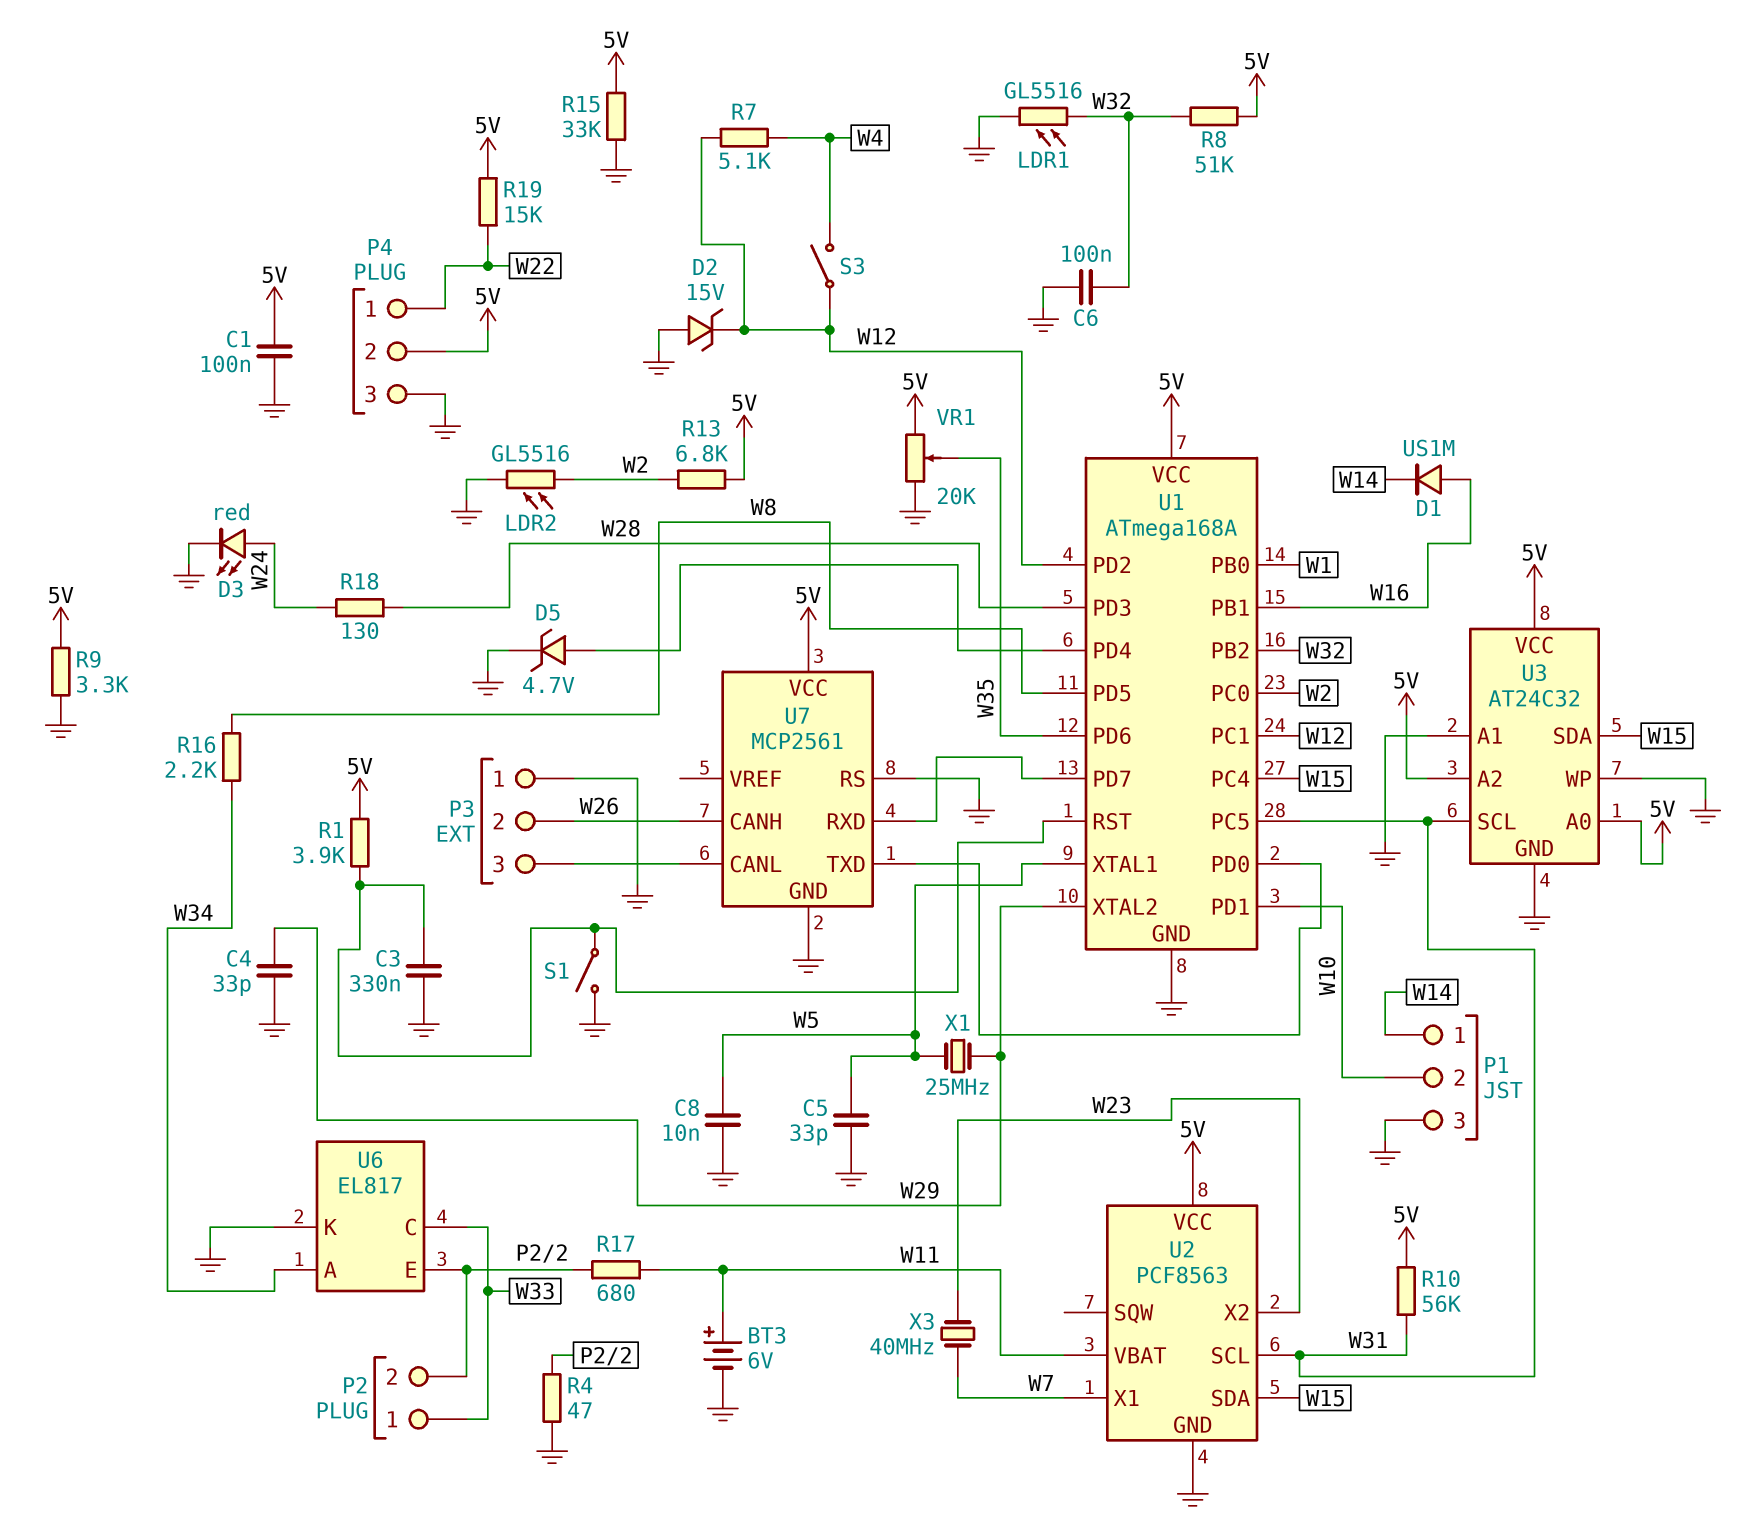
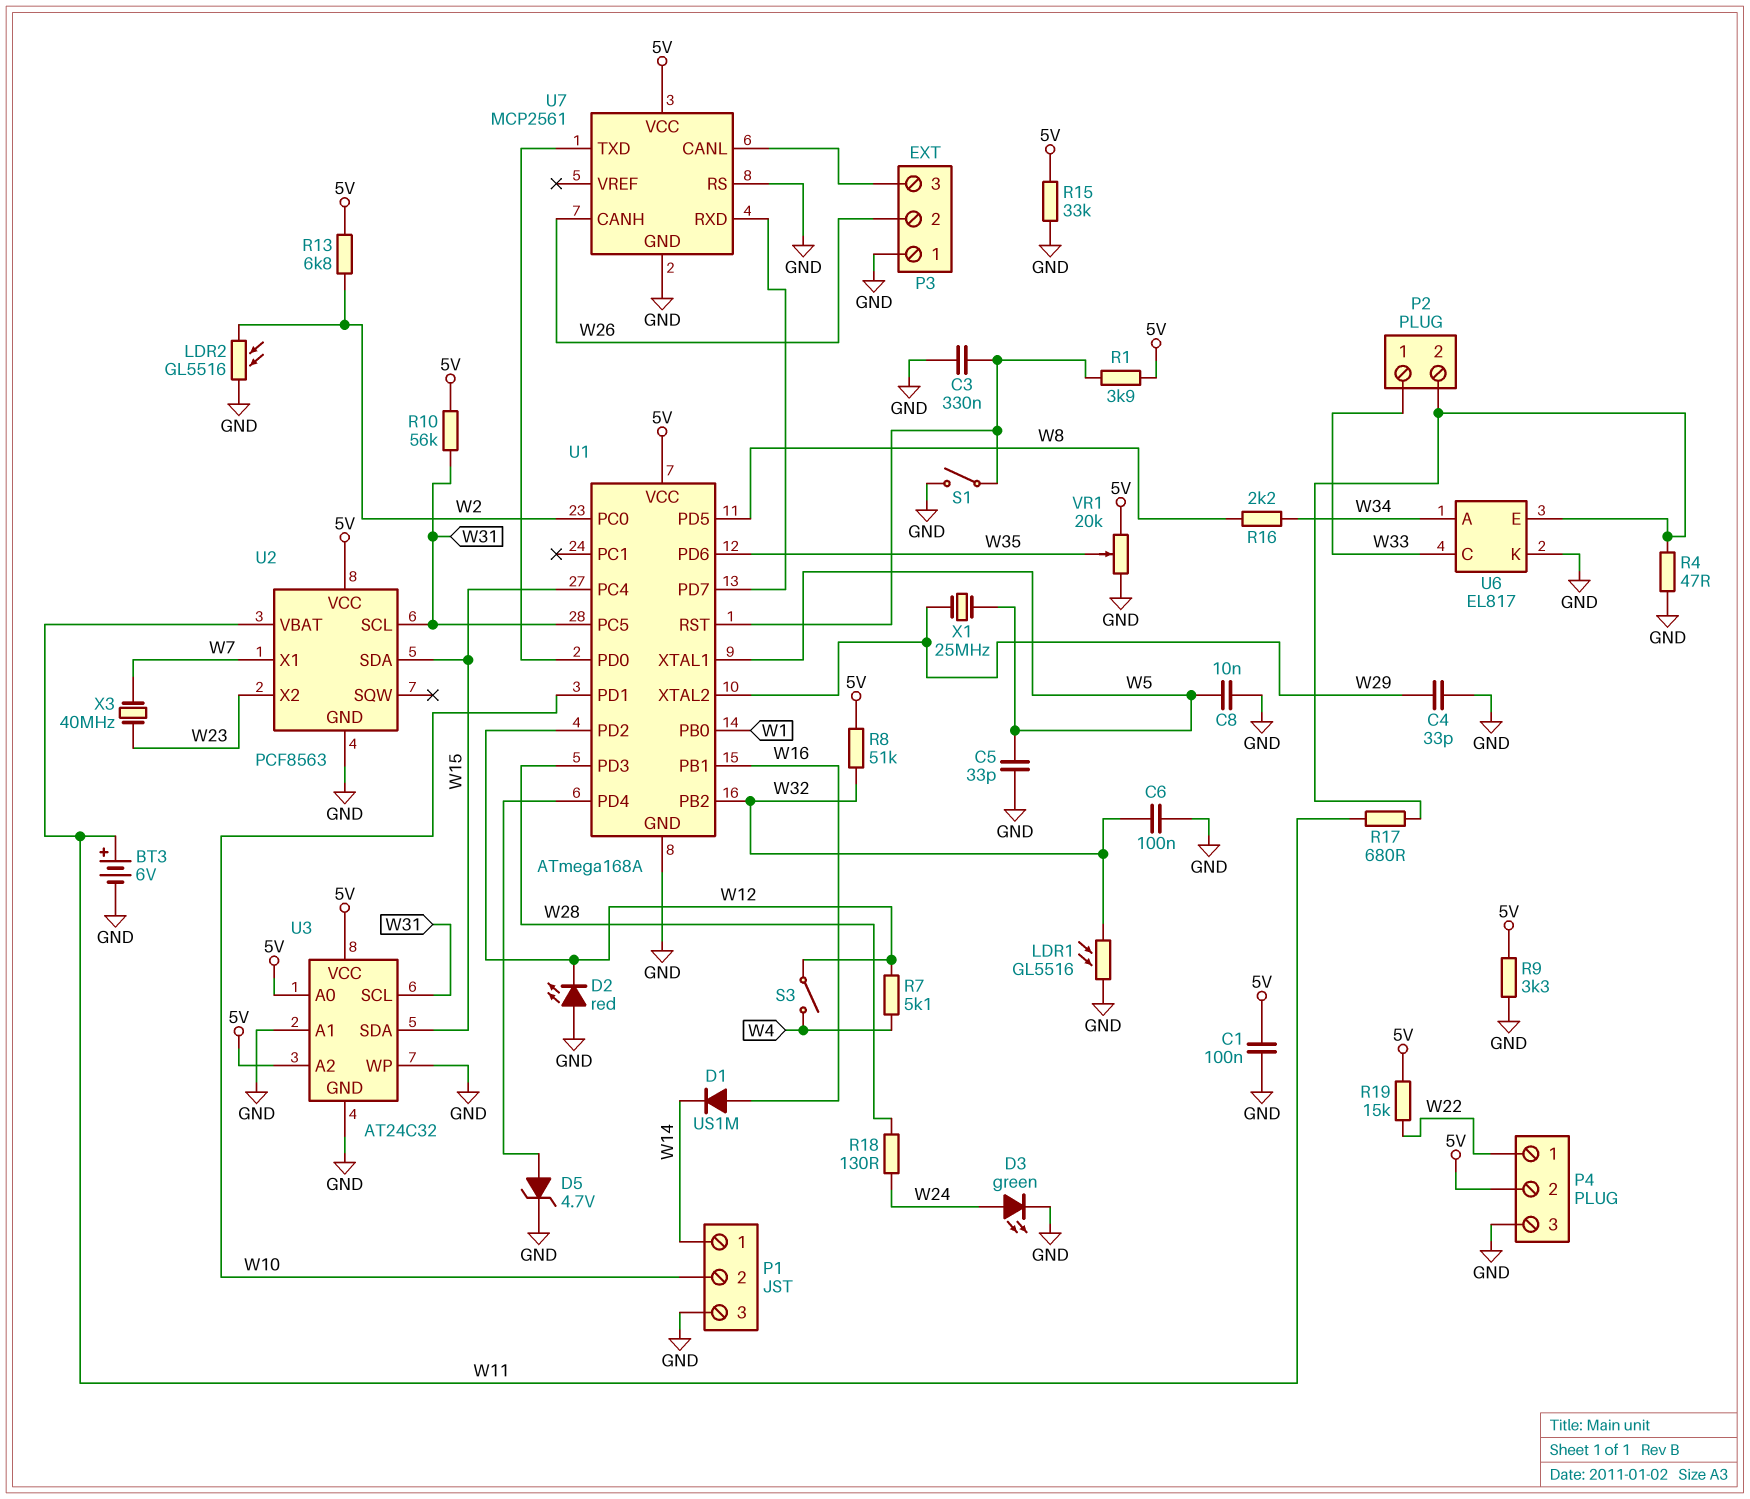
D2: zener 15V (A GND, K W12) -> LED red (A GND, K W12)
D3: LED red (A W24, K GND) -> LED green (A W24, K GND)
U1 pin PC1: W12 -> none

